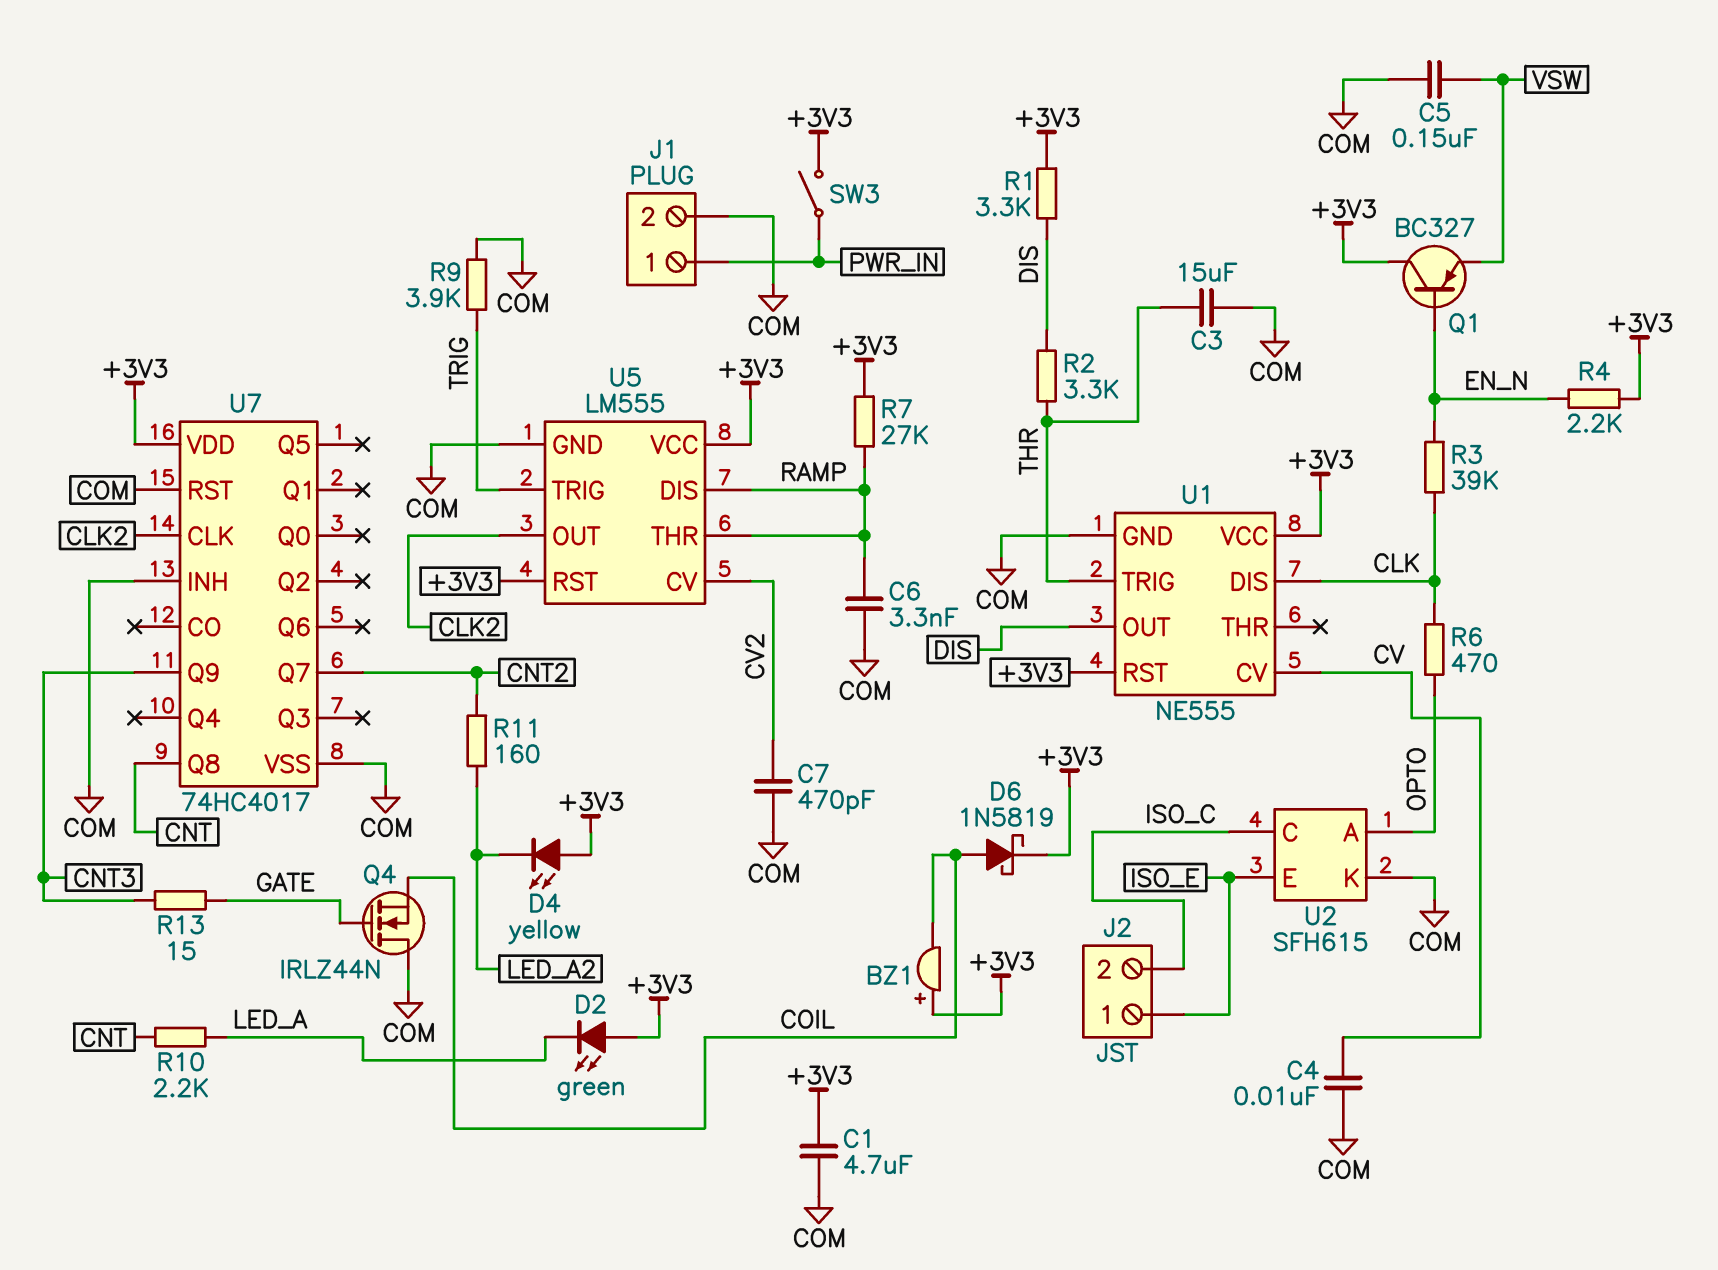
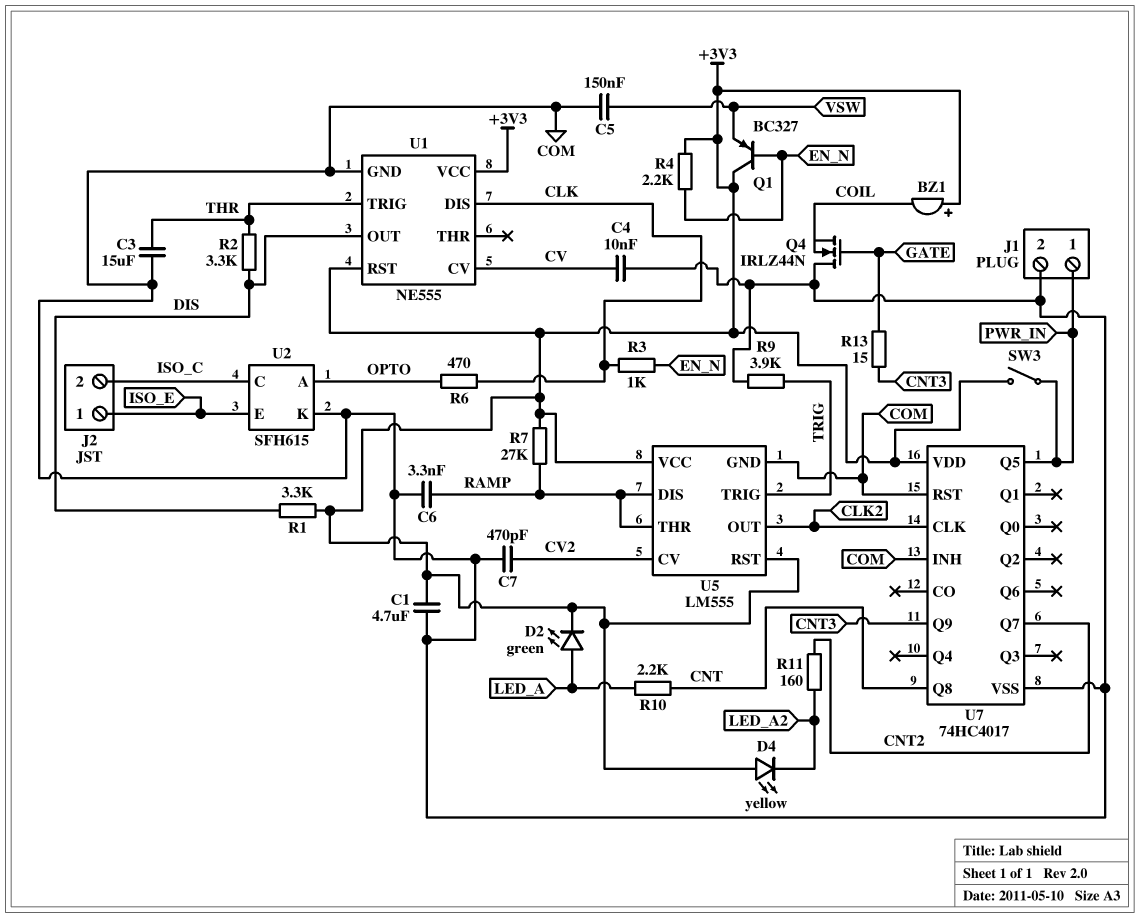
D2: LED green (A +3V3, K LED_A) -> LED green (A LED_A, K +3V3)
D6: schottky 1N5819 (A COIL, K +3V3) -> none
R3: 39k (CLK, EN_N) -> 1k (CLK, EN_N)
U7 pin Q5: none -> PWR_IN

